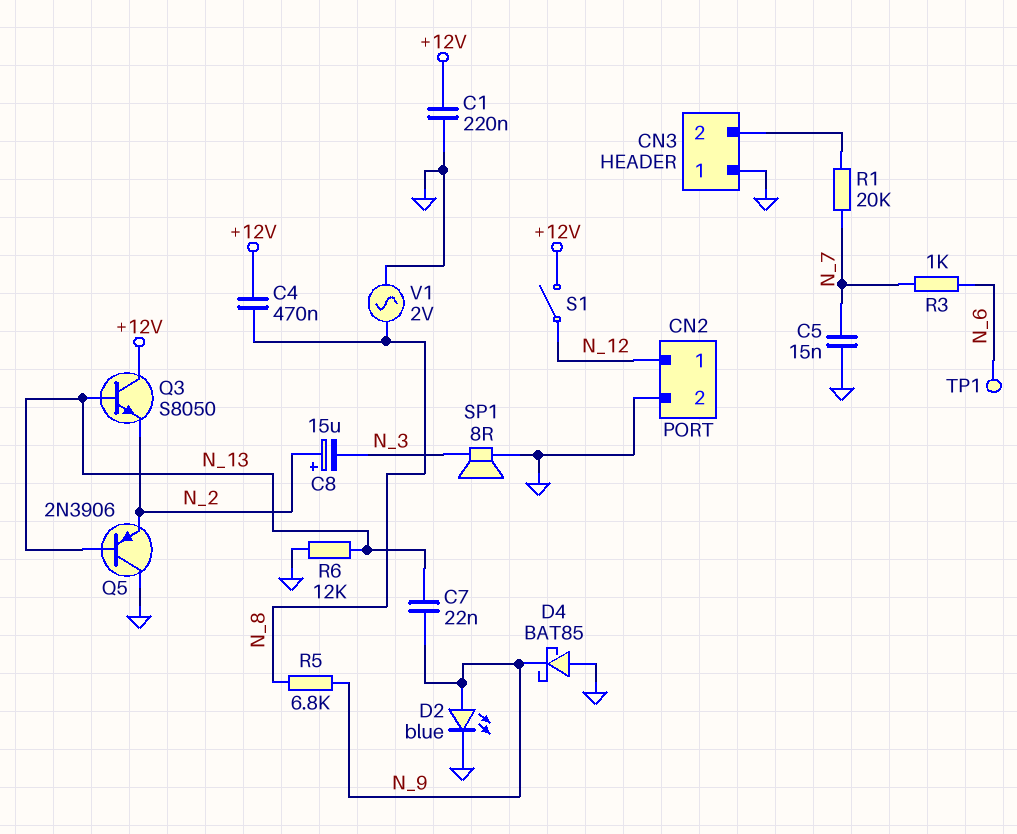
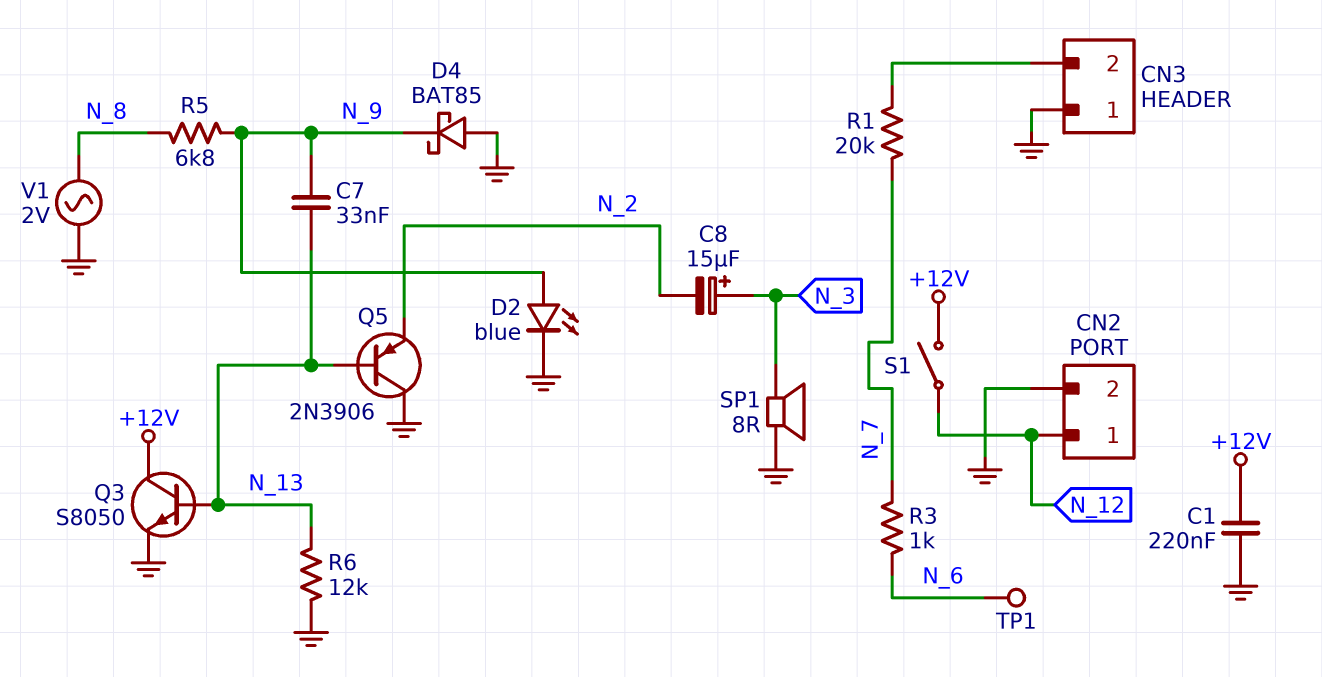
C4: 470nF (+12V, N_8) -> none
C5: 15nF (GND, N_7) -> none
C7: 22nF (N_9, N_13) -> 33nF (N_9, N_13)
C8: 15uF (plus N_2, minus N_3) -> 15uF (plus N_3, minus N_2)
Q3: NPN S8050 (B N_13, C +12V, E N_2) -> NPN S8050 (B N_13, C +12V, E GND)

